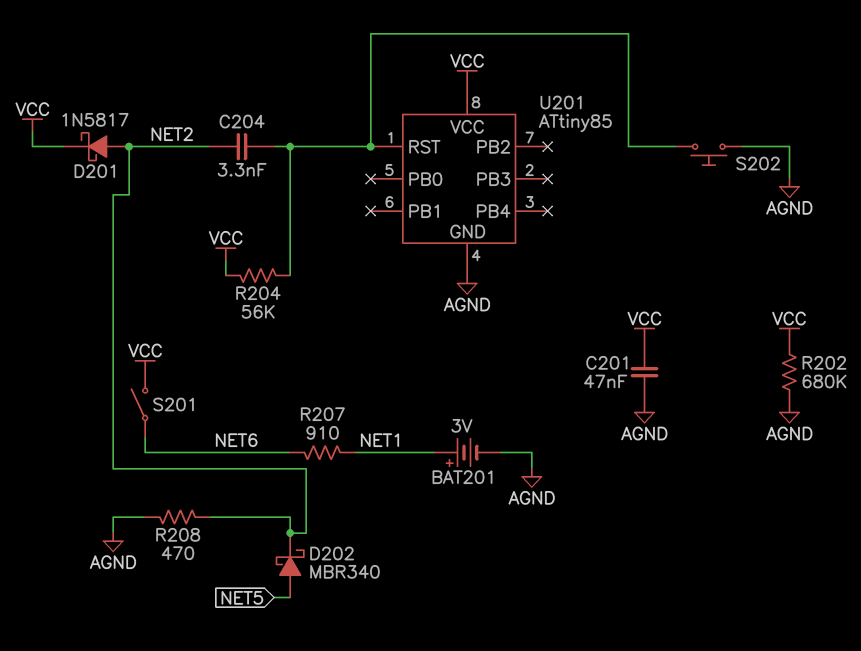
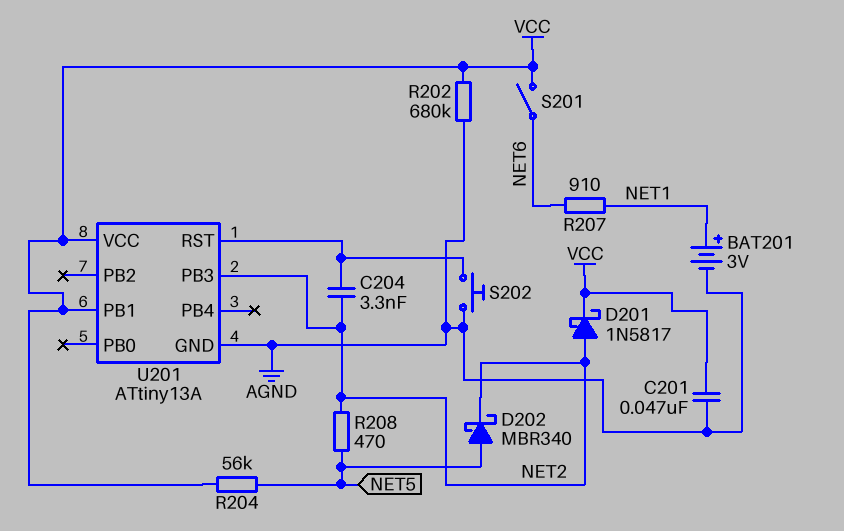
R204: 56k (U201/RST, VCC) -> 56k (NET5, VCC)
R208: 470 (AGND, NET2) -> 470 (NET2, NET5)
U201: ATtiny85 -> ATtiny13A
U201 pin PB1: none -> VCC
U201 pin PB3: none -> NET2

